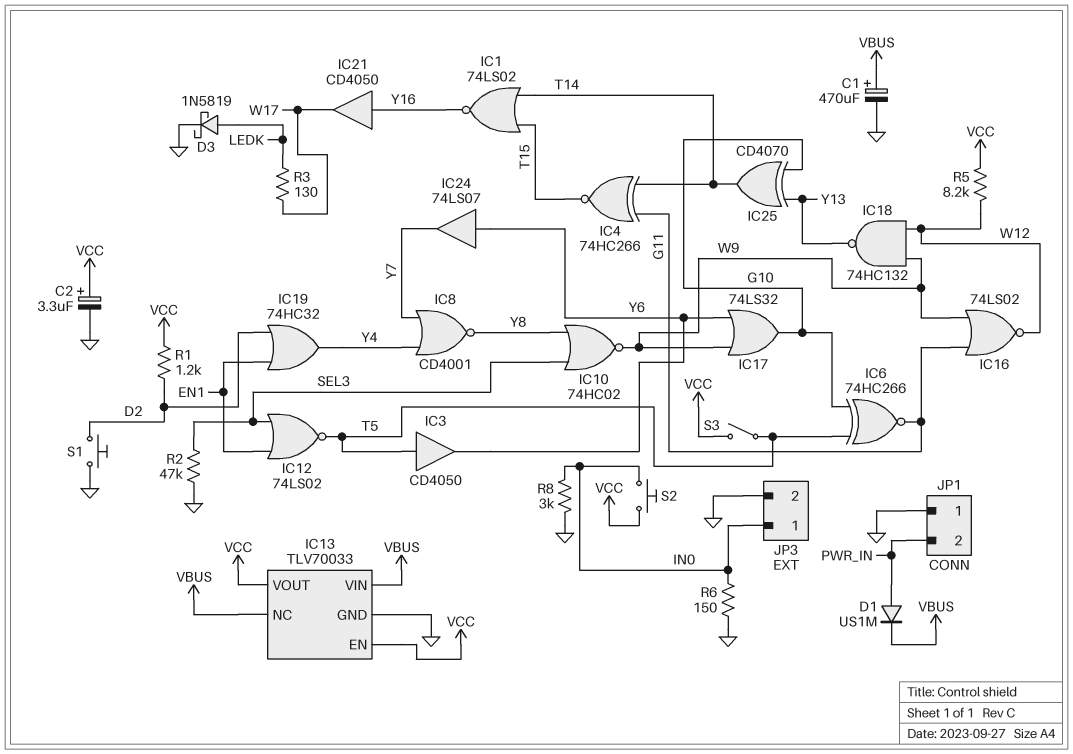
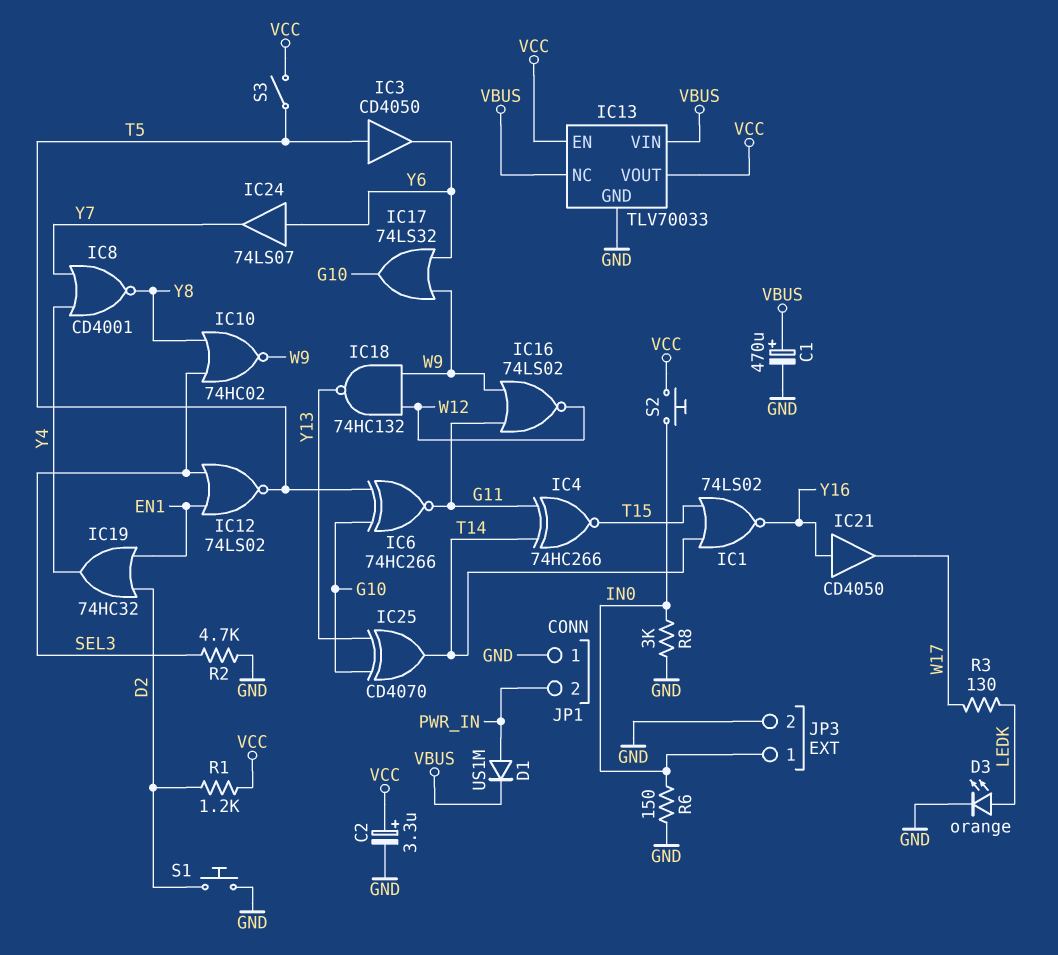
D3: schottky 1N5819 (A LEDK, K GND) -> LED orange (A LEDK, K GND)
R2: 47k (GND, SEL3) -> 4.7k (GND, SEL3)
R5: 8.2k (VCC, W12) -> none

